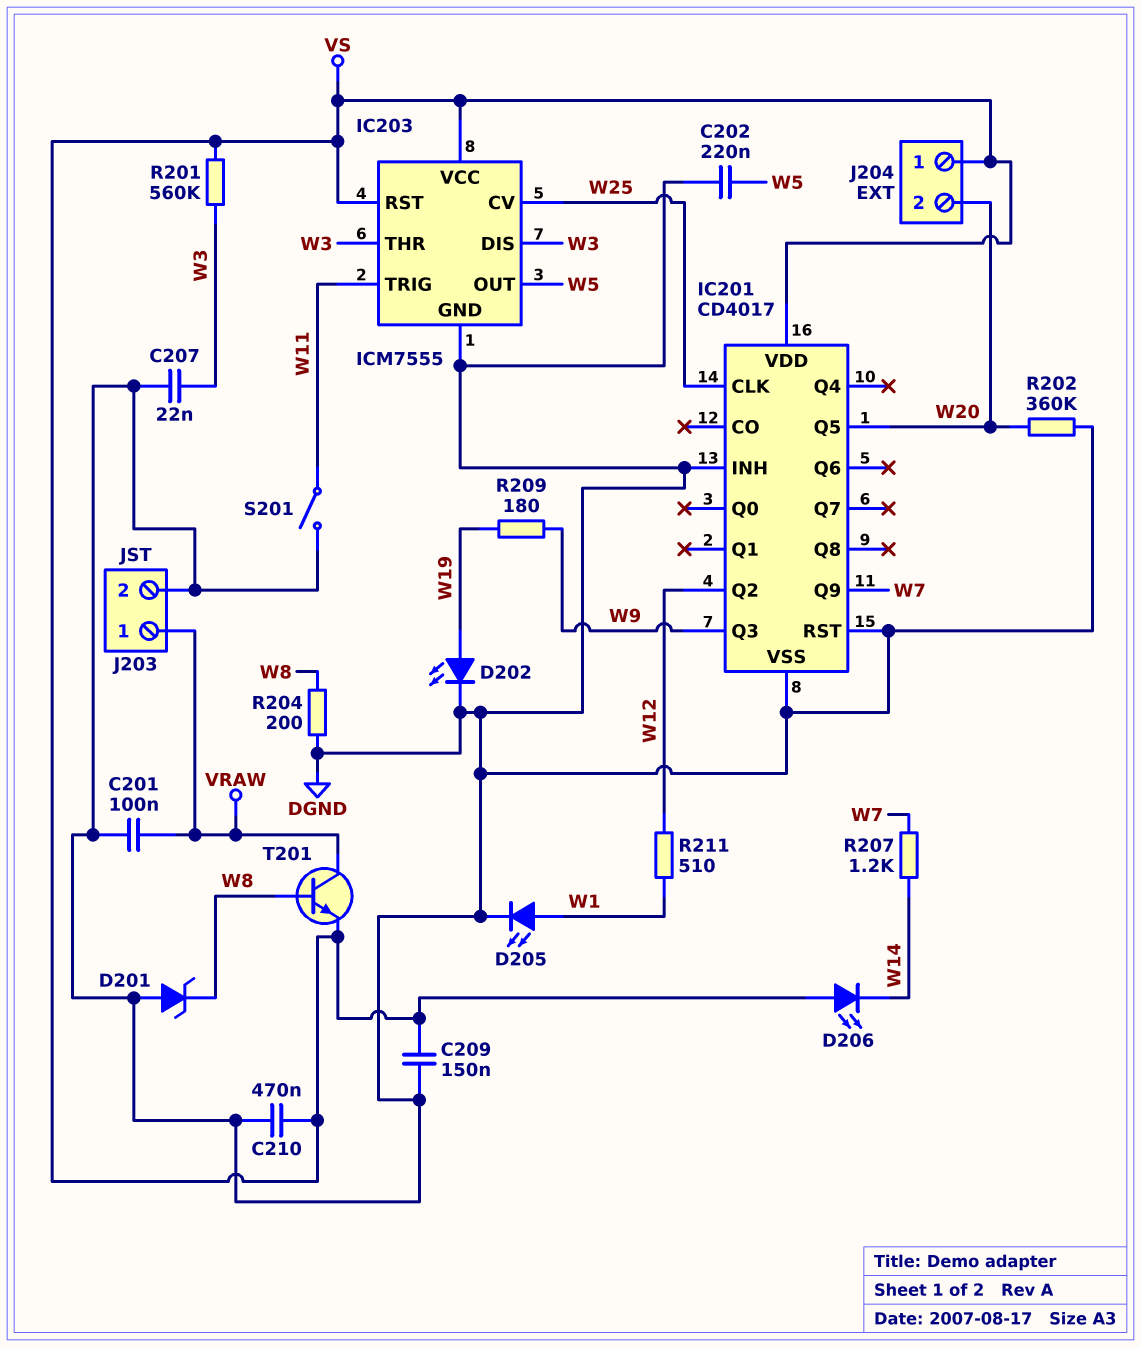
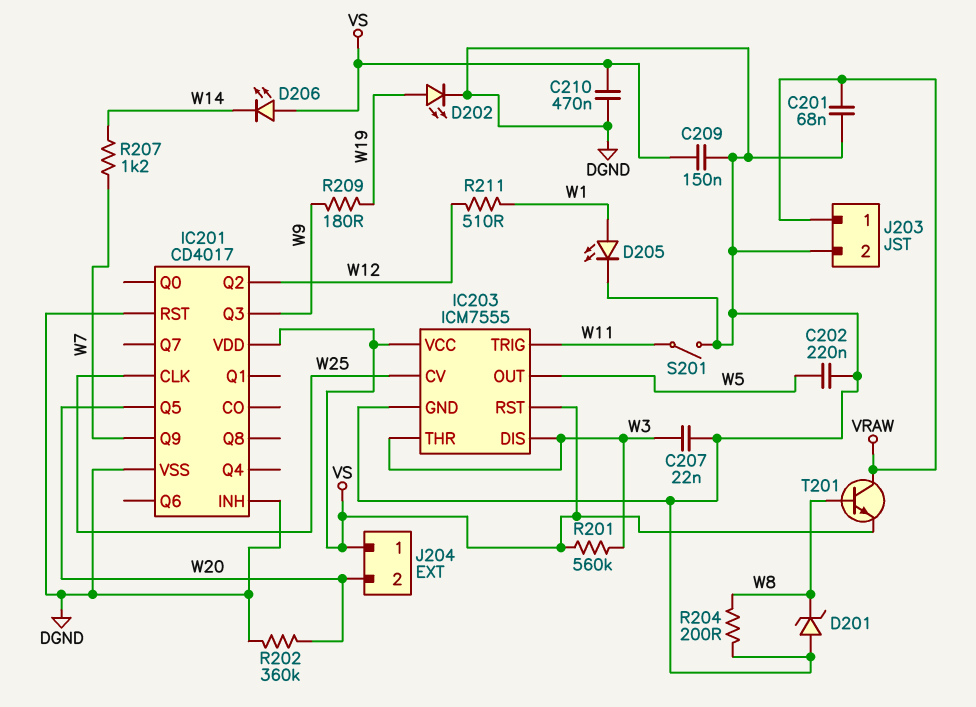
C201: 100nF (DGND, VRAW) -> 68nF (DGND, VRAW)

